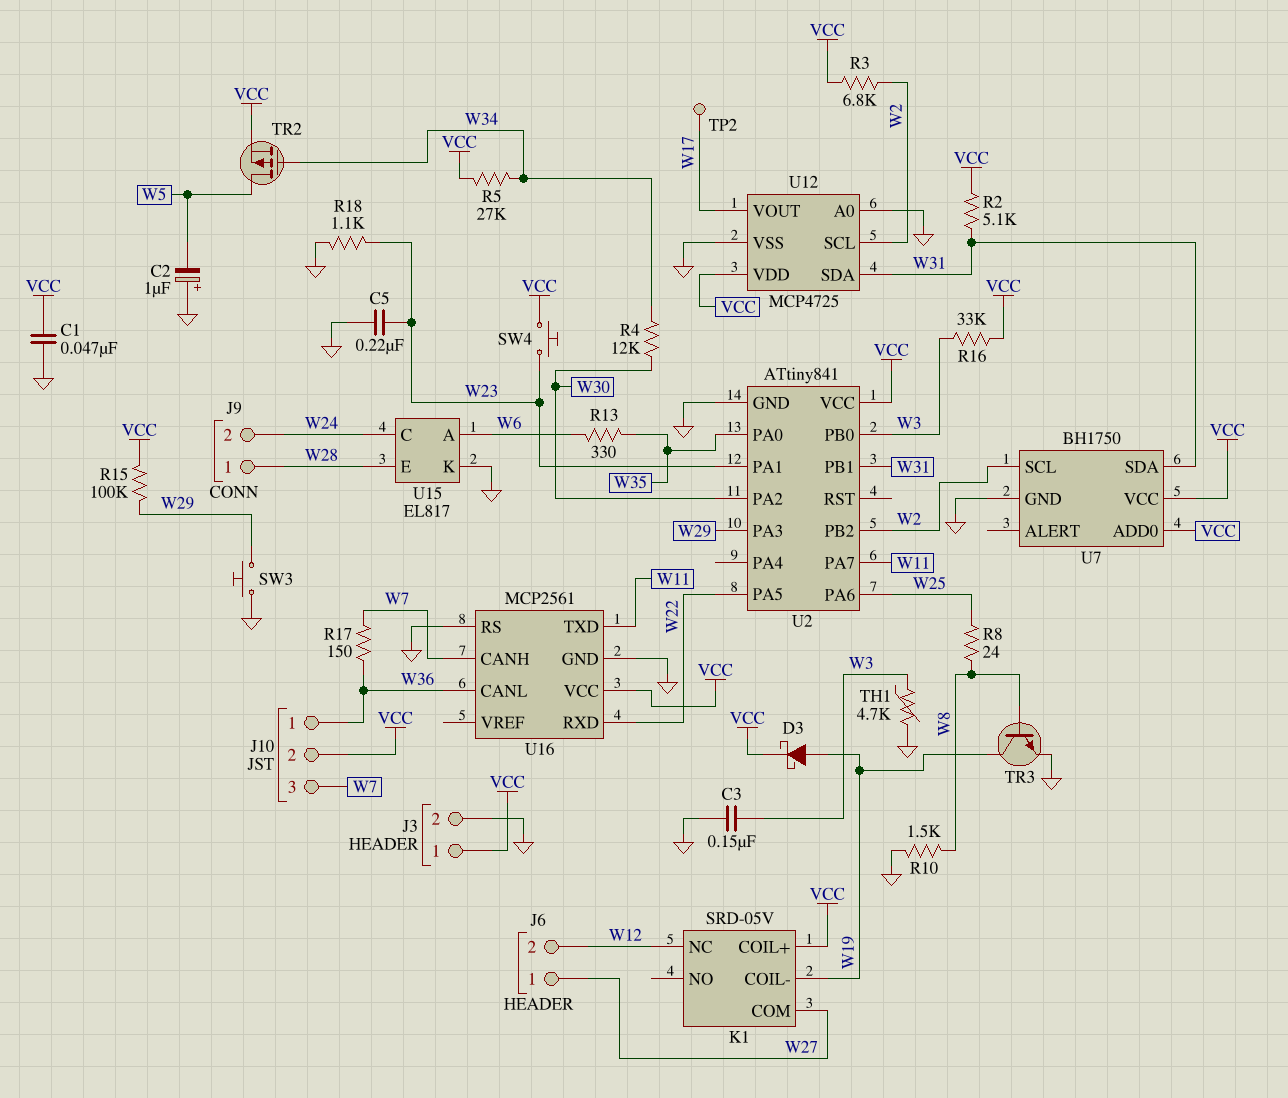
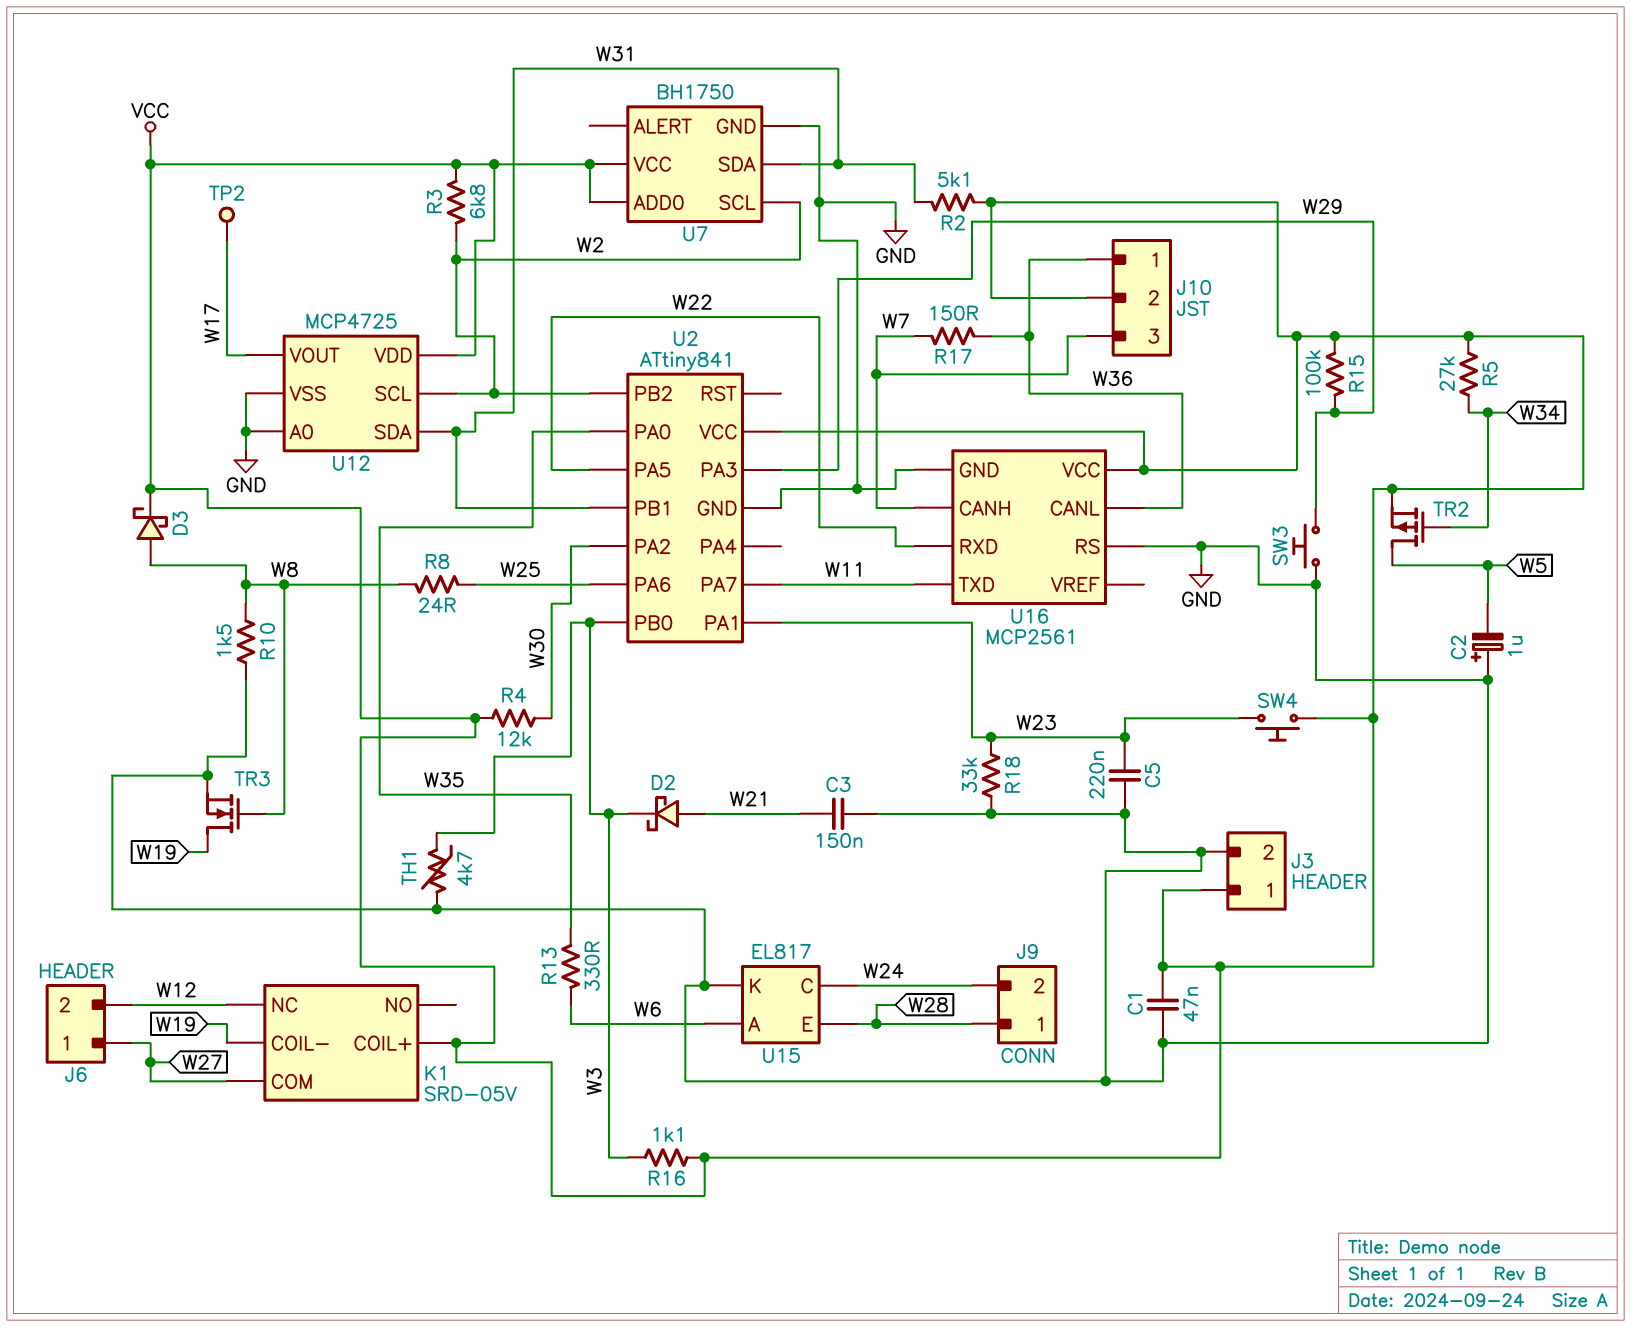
C3: 150nF (GND, W3) -> 150nF (GND, W21)
D2: none -> schottky (A W21, K W3)
D3: schottky (A W19, K VCC) -> schottky (A W8, K VCC)
R4: 12k (W30, W34) -> 12k (VCC, W30)
R16: 33k (VCC, W3) -> 1.1k (VCC, W3)
R18: 1.1k (GND, W23) -> 33k (GND, W23)
TR3: NPN (B W8, C W19, E GND) -> NMOS (G W8, D W19, S GND)

